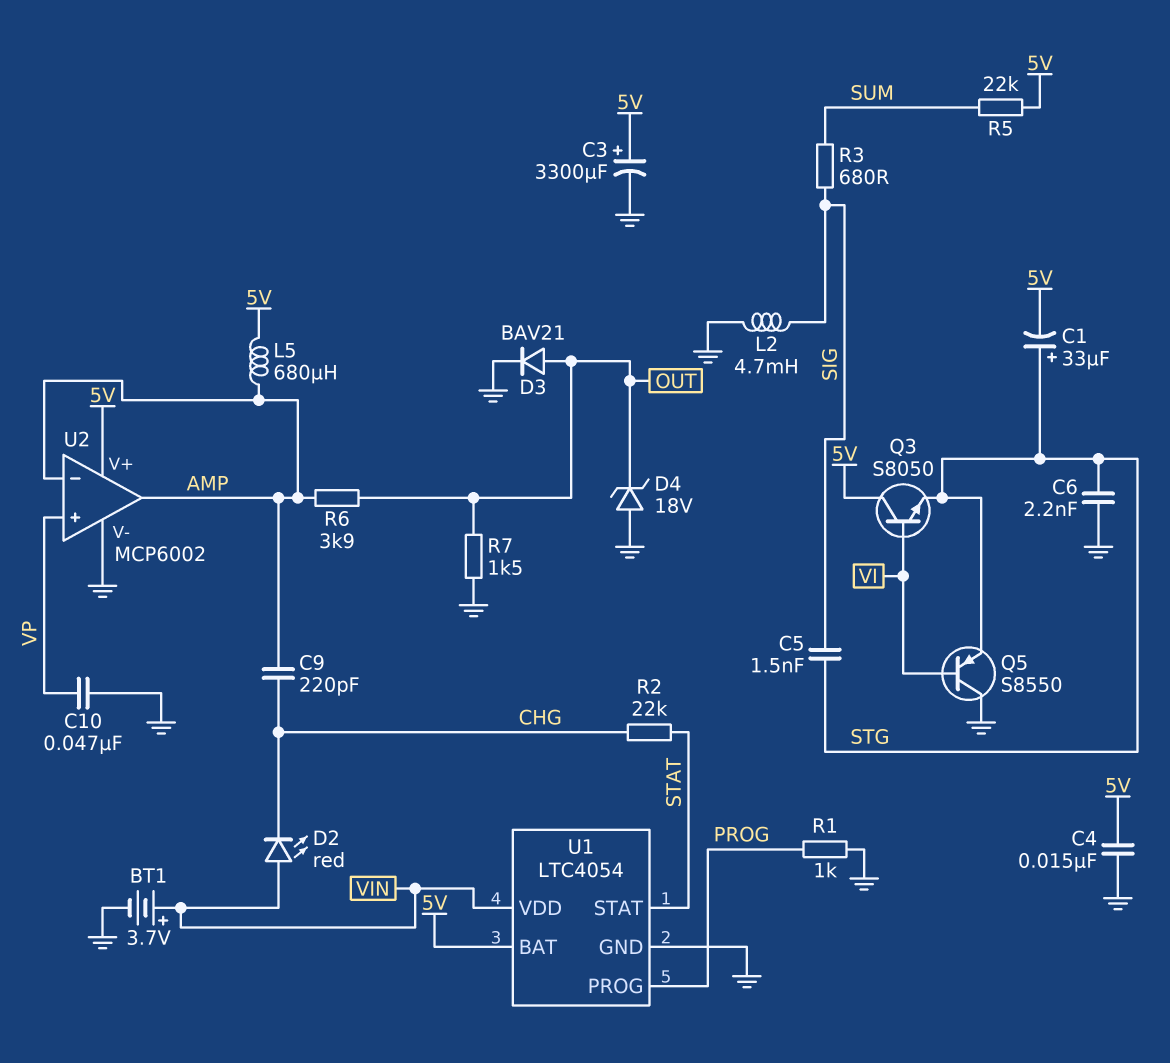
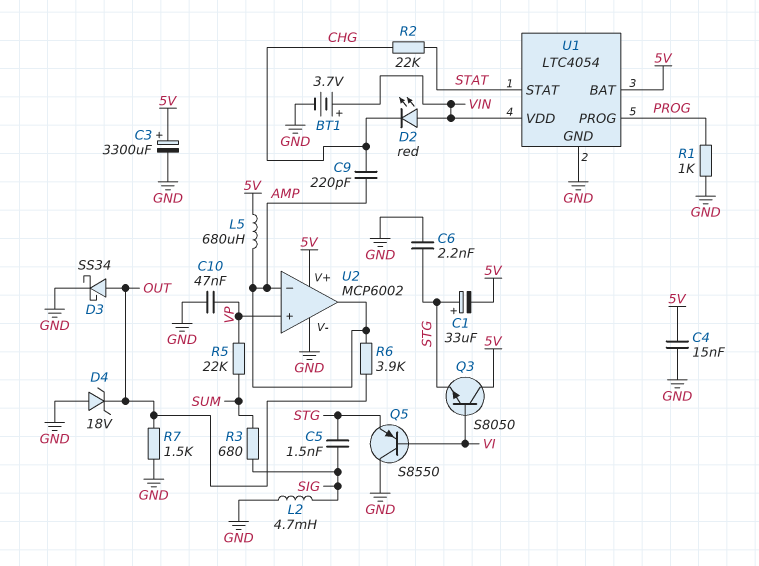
D3: diode BAV21 (A OUT, K GND) -> schottky SS34 (A OUT, K GND)
R5: 22k (5V, SUM) -> 22k (SUM, VP)

